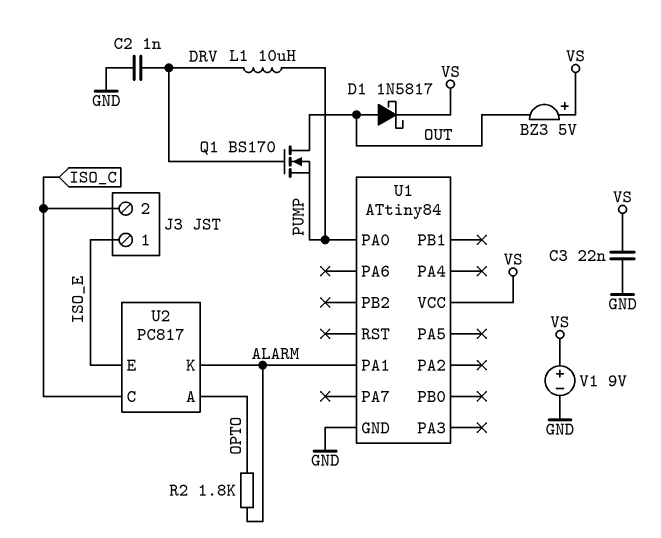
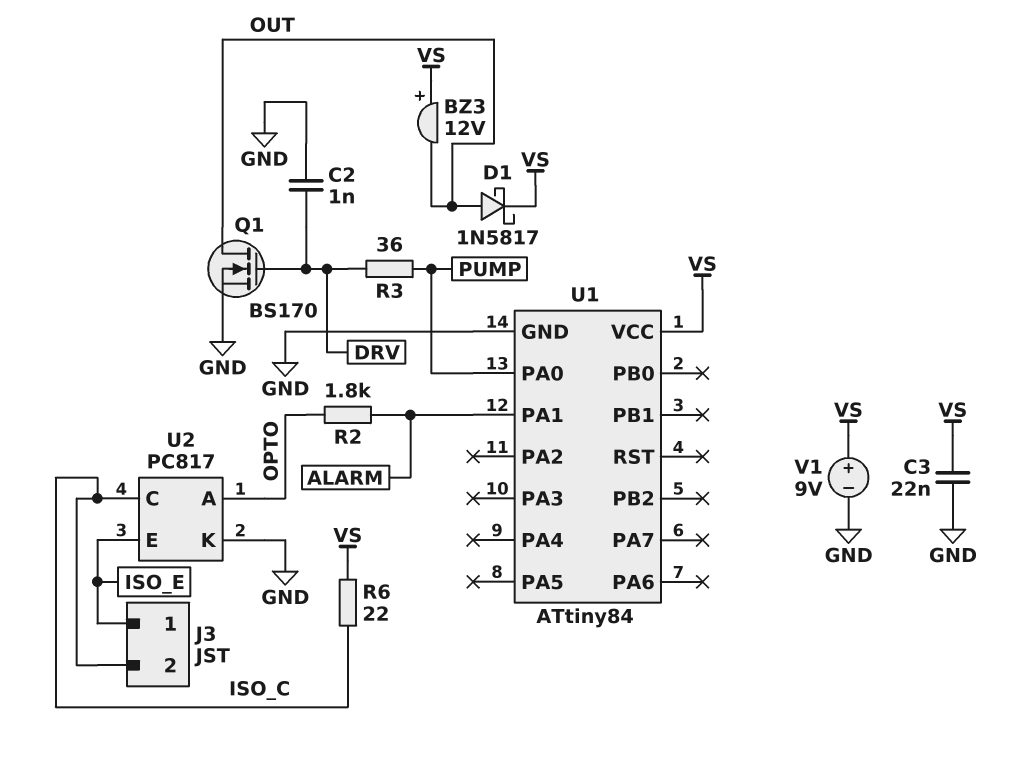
BZ3: buzzer 5V (plus VS, minus OUT) -> buzzer 12V (plus VS, minus OUT)
L1: 10uH (DRV, PUMP) -> none
Q1: NMOS BS170 (G DRV, D OUT, S PUMP) -> NMOS BS170 (G DRV, D OUT, S GND)
R3: none -> 36 (DRV, PUMP)
R6: none -> 22 (ISO_C, VS)
U2 pin K: ALARM -> GND

